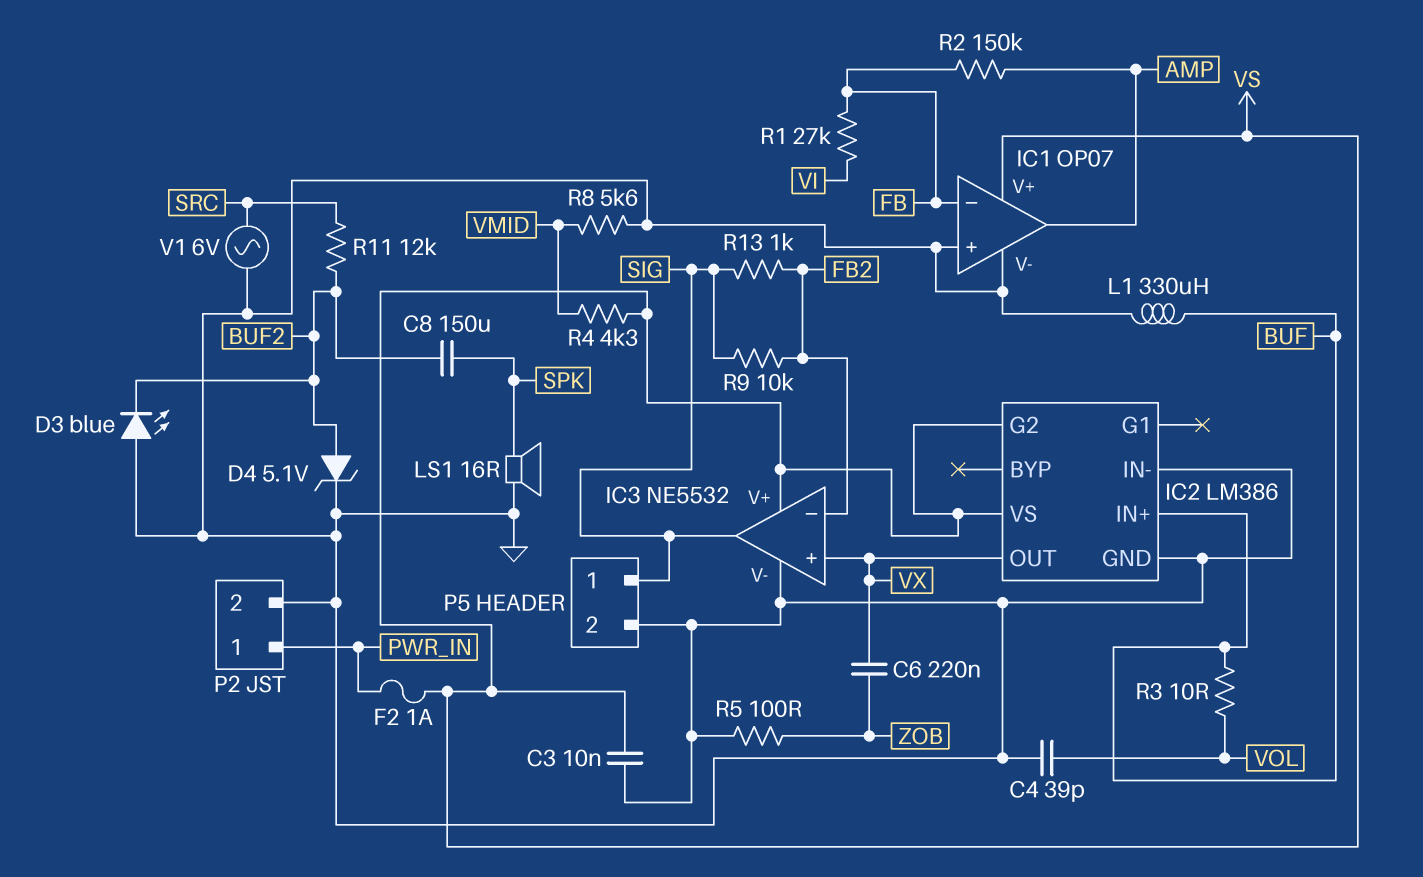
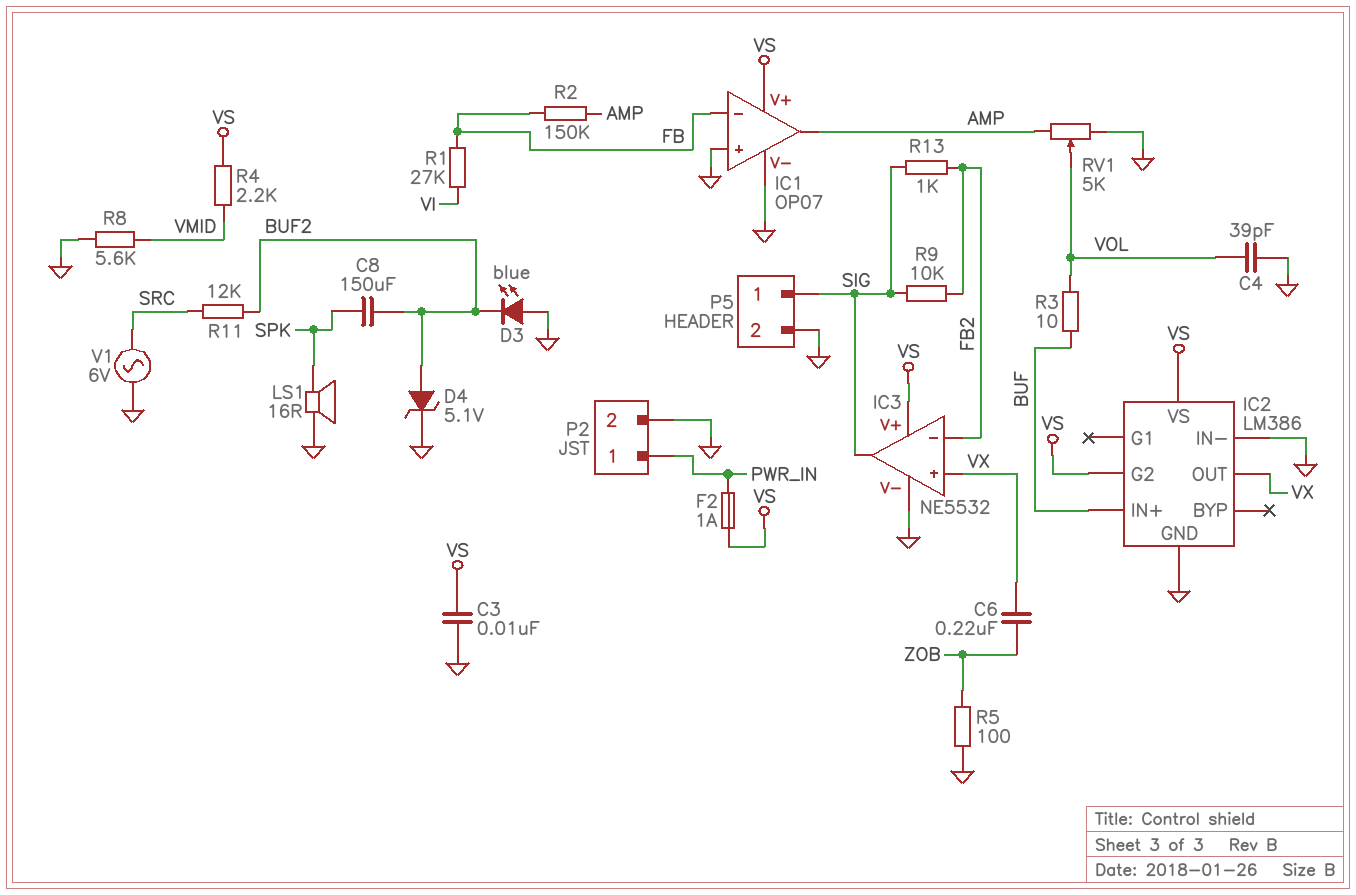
L1: 330uH (BUF, GND) -> none
R4: 4.3k (VMID, VS) -> 2.2k (VMID, VS)
RV1: none -> 5k (AMP, GND, wiper VOL)

